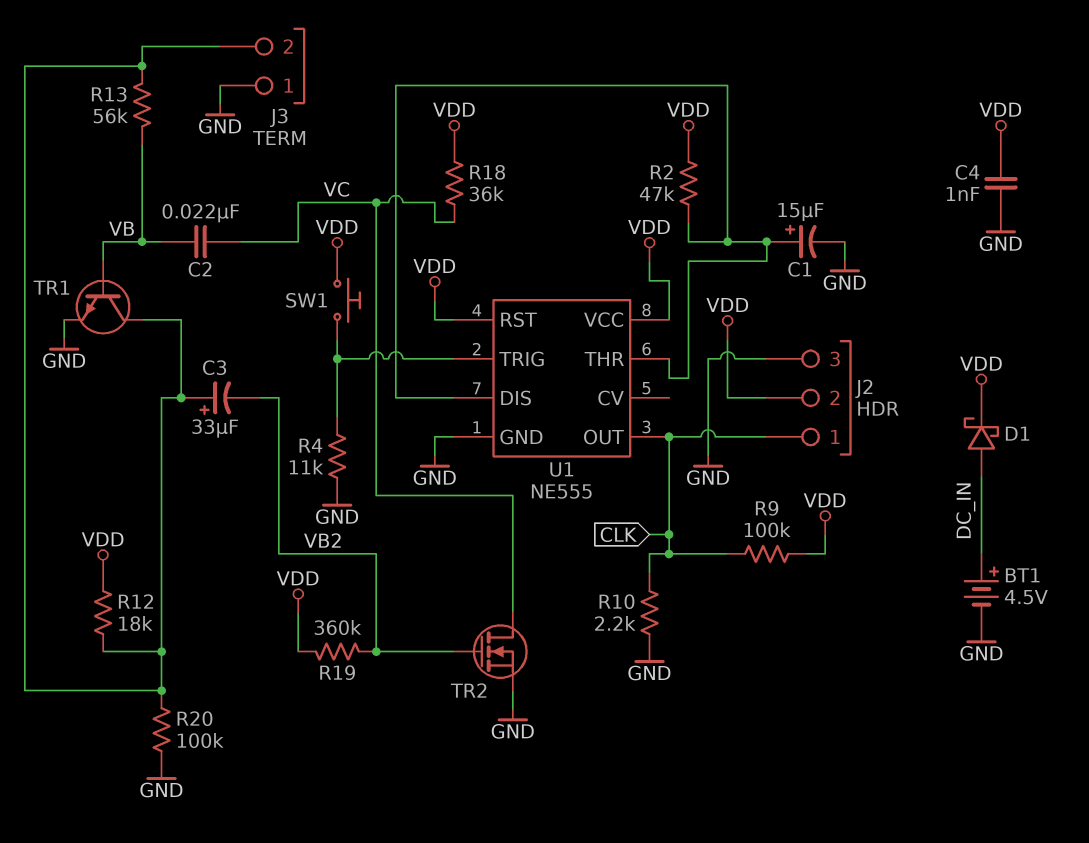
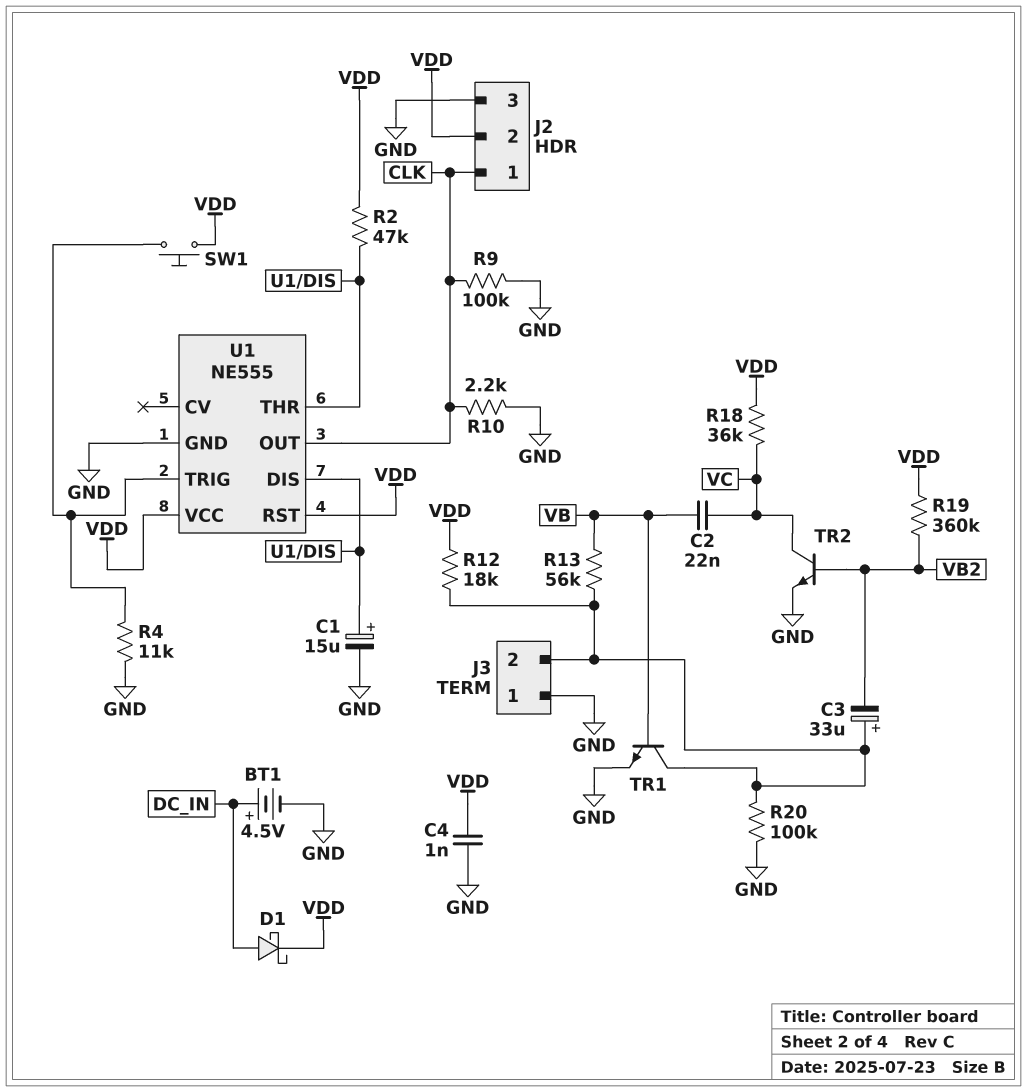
R9: 100k (CLK, VDD) -> 100k (CLK, GND)
TR2: NMOS (G VB2, D VC, S GND) -> NPN (B VB2, C VC, E GND)

